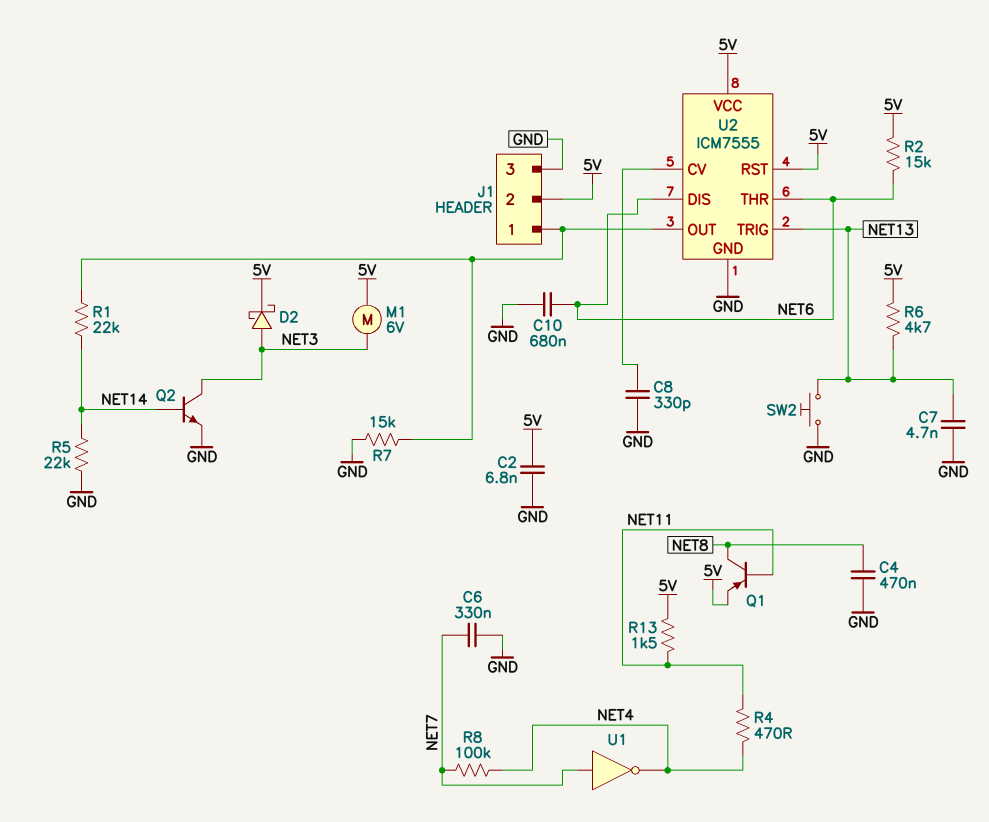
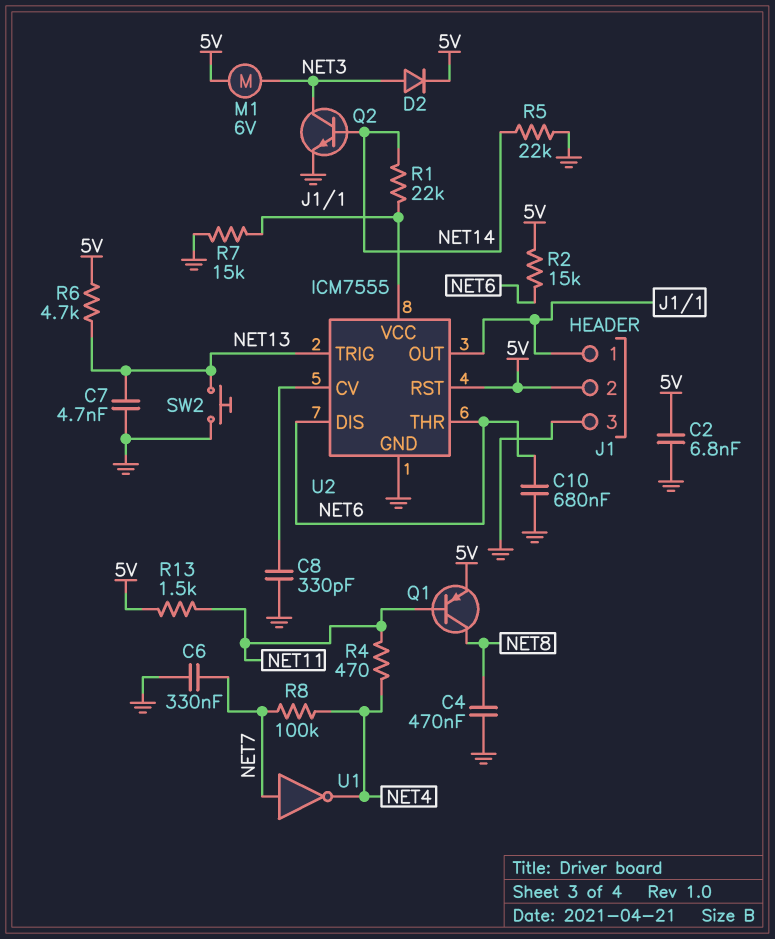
D2: schottky (A NET3, K 5V) -> diode (A NET3, K 5V)
U2 pin VCC: 5V -> J1/1

